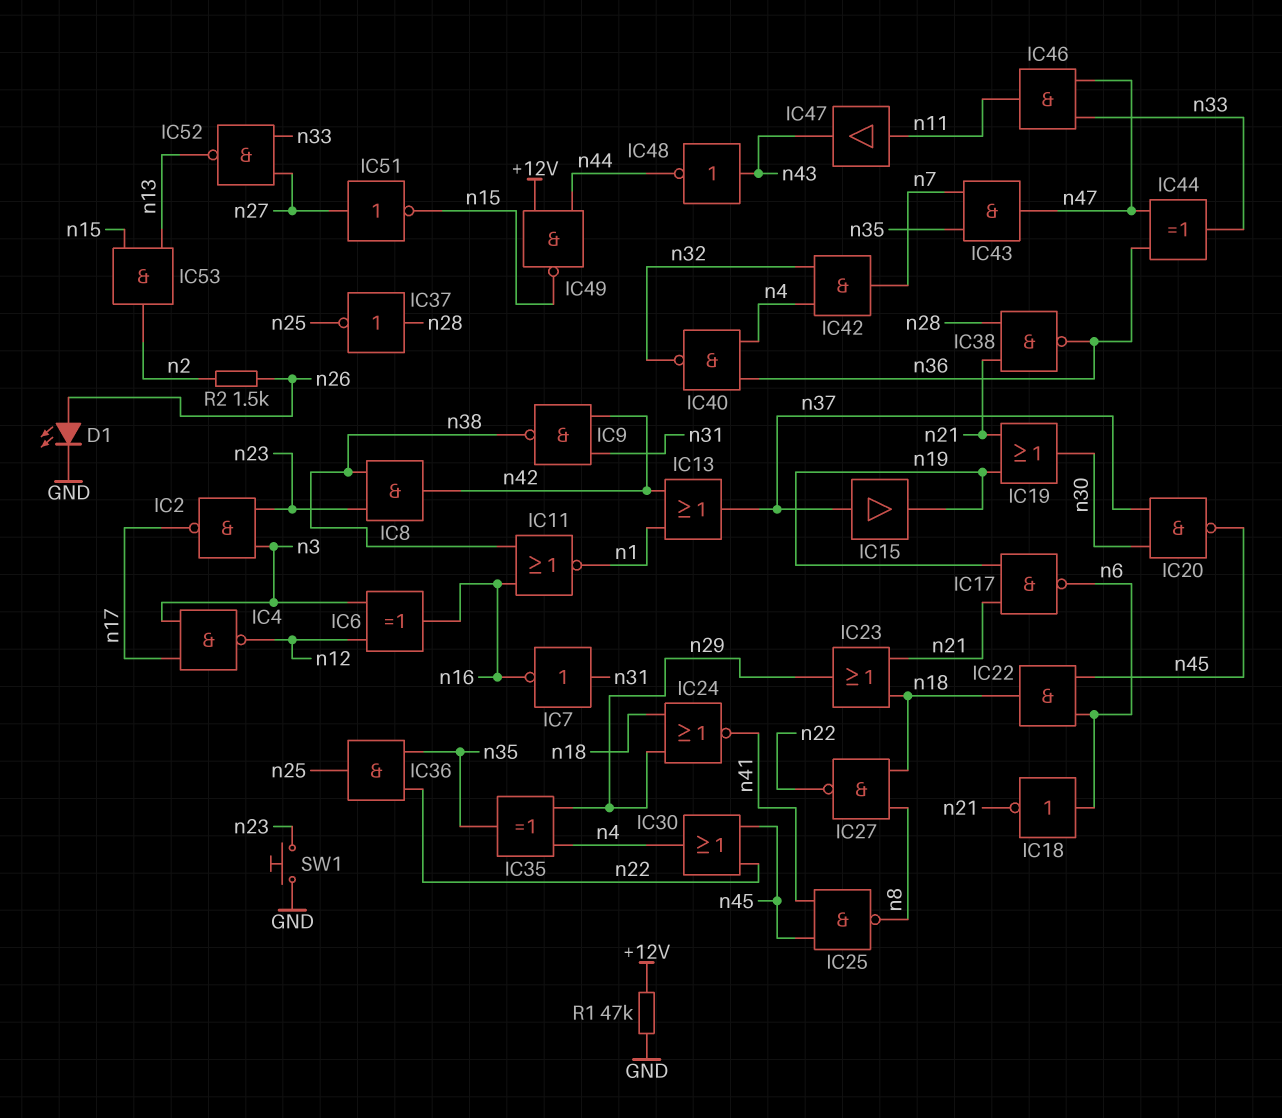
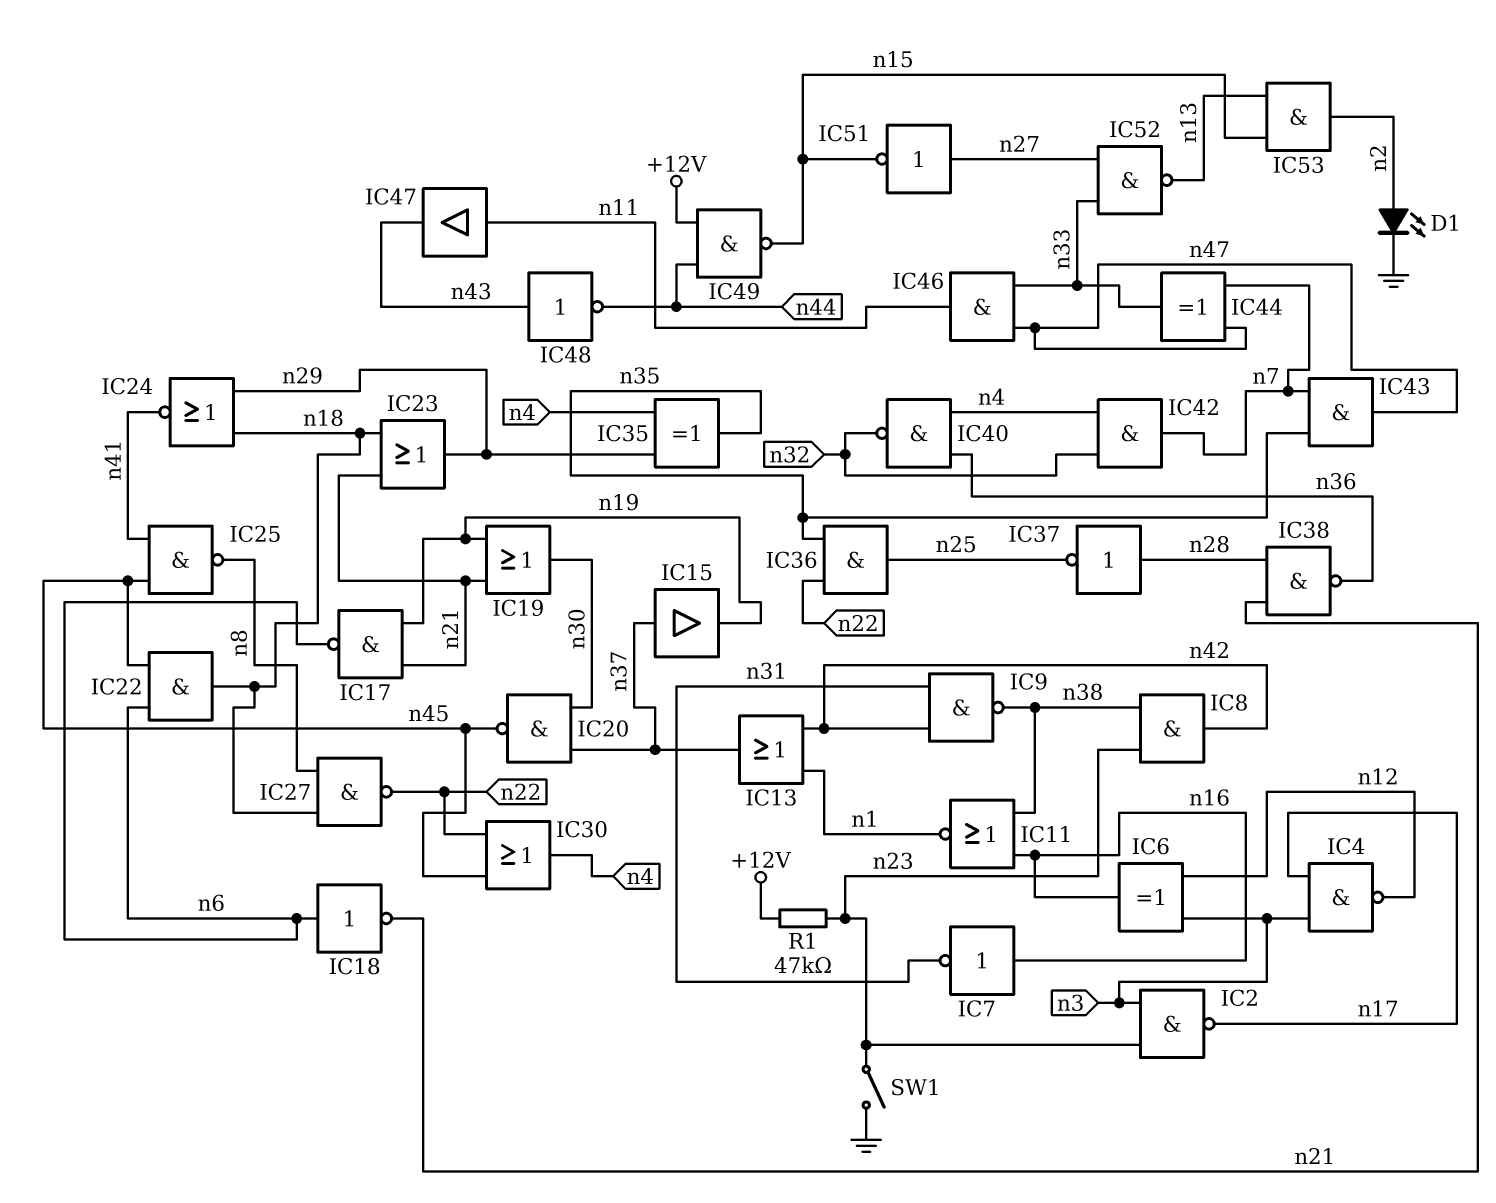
D1: LED (A n26, K GND) -> LED (A n2, K GND)
IC7: NOT (in n31, out n16) -> NOT (in n16, out n31)
IC44: XOR (in n36, in n47, out n33) -> XOR (in n7, in n47, out n33)
R1: 47k (+12V, GND) -> 47k (+12V, n23)
R2: 1.5k (n2, n26) -> none
SW1: button (GND, n23) -> switch (GND, n23)

